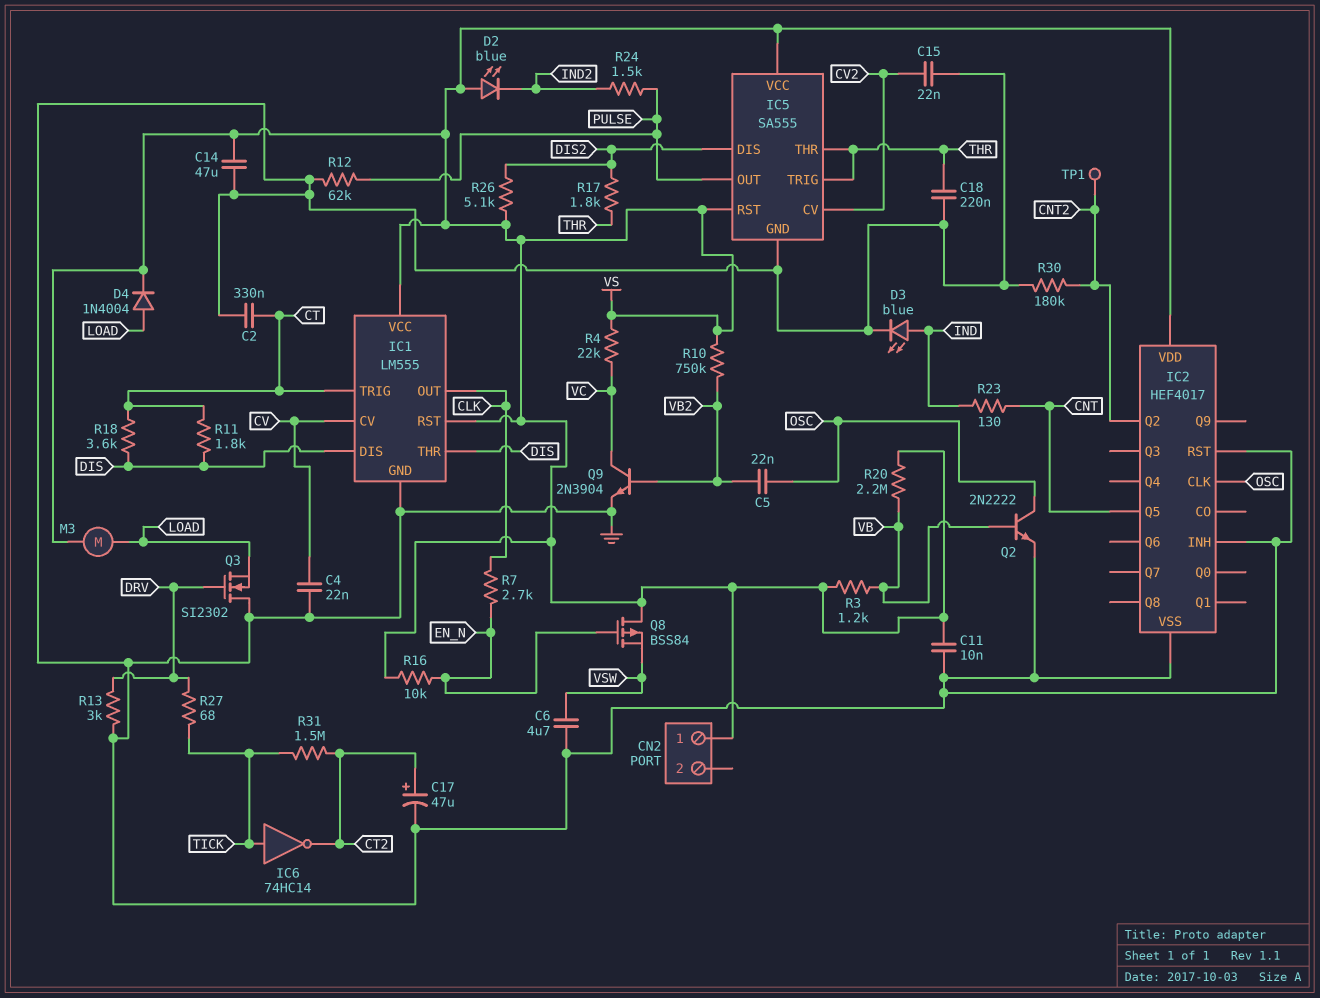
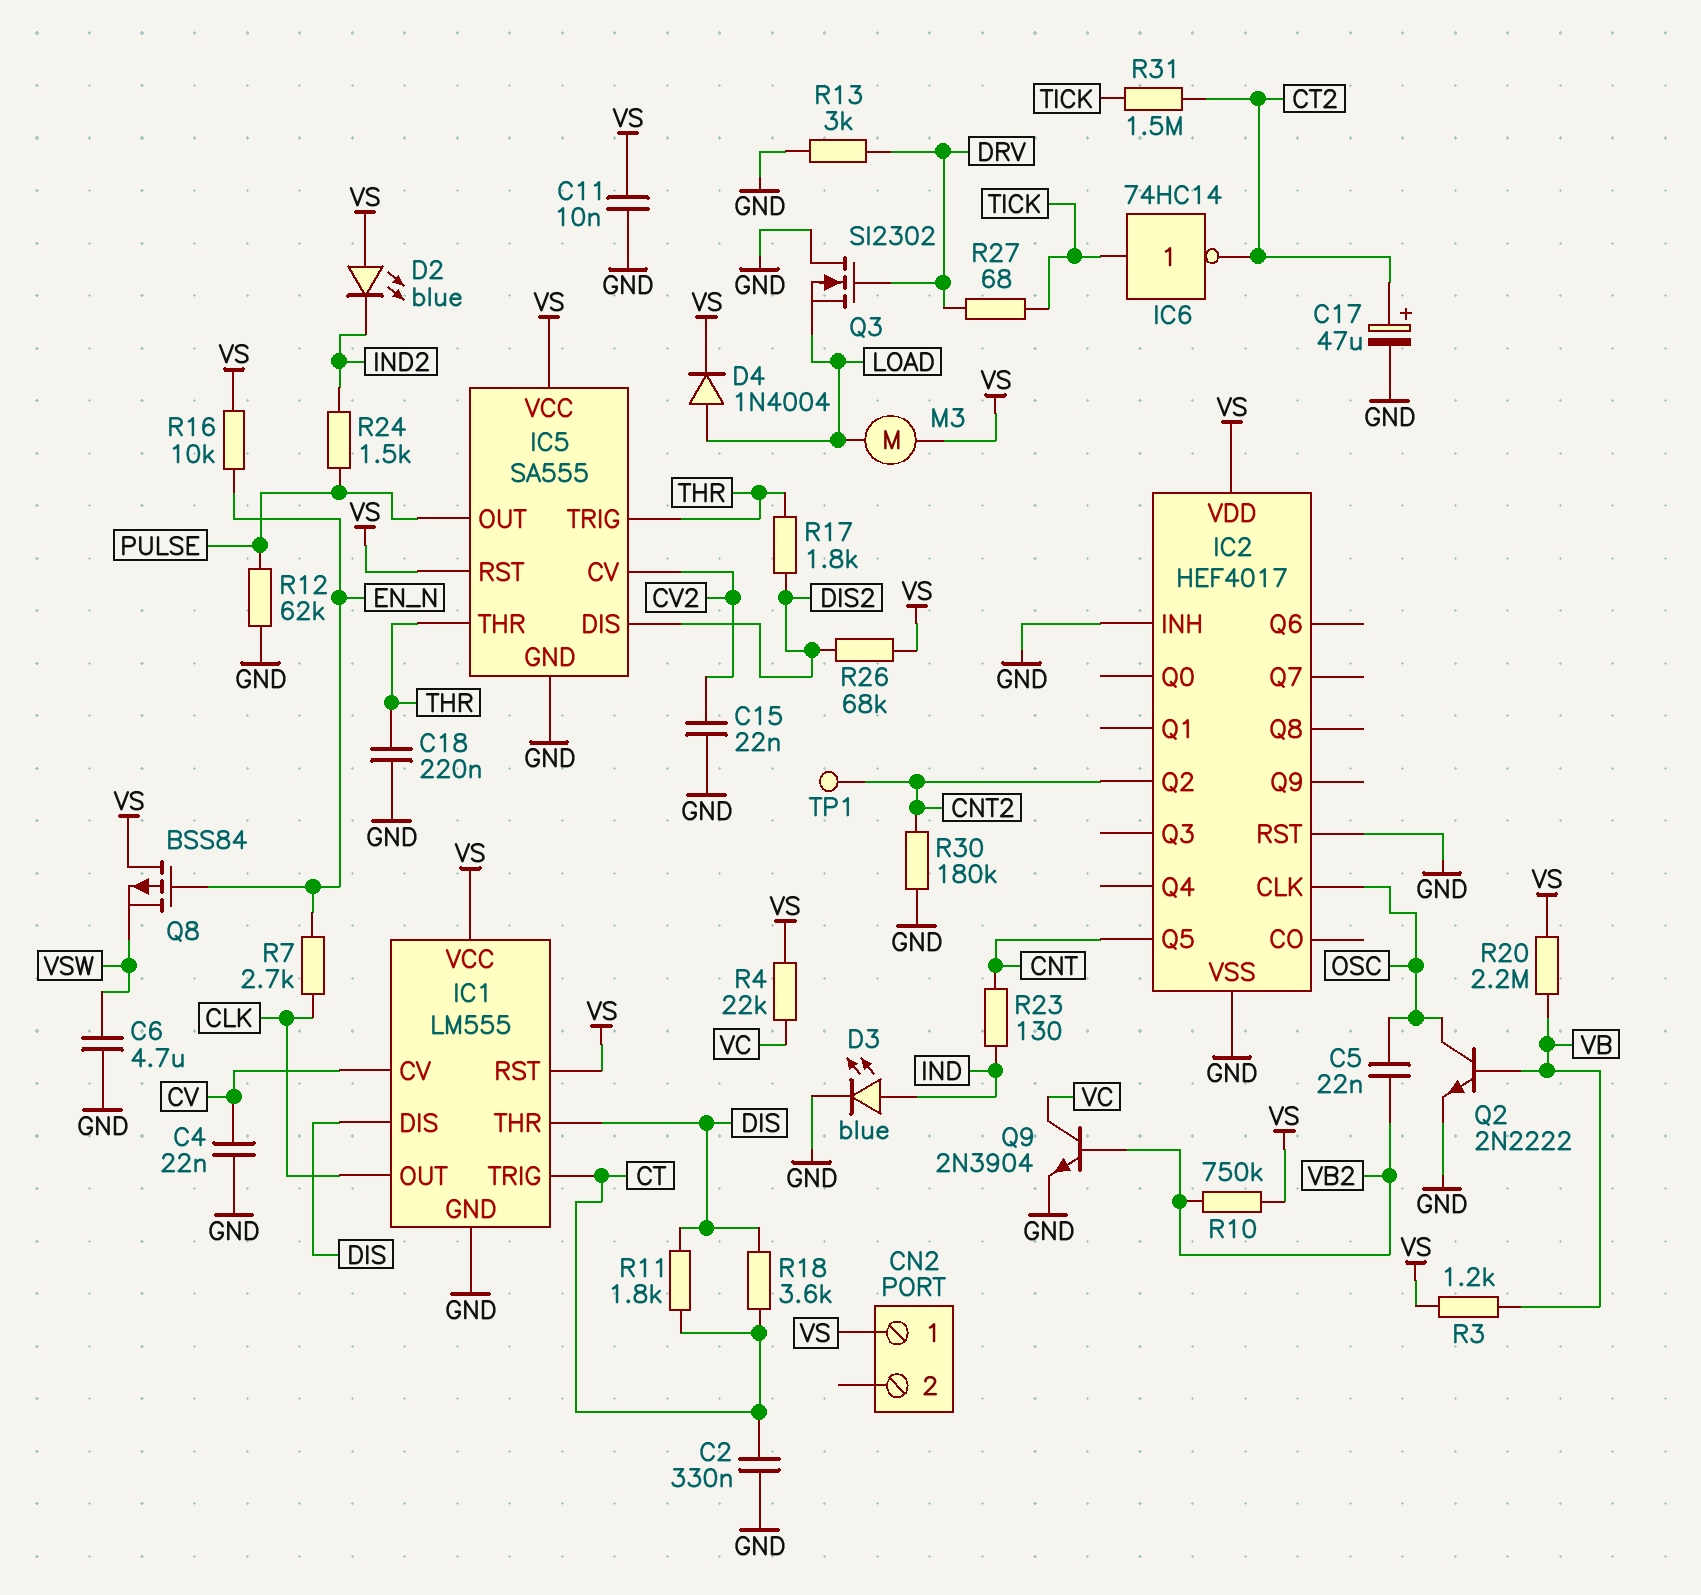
C14: 47uF (GND, VS) -> none
R26: 5.1k (DIS2, VS) -> 68k (DIS2, VS)

